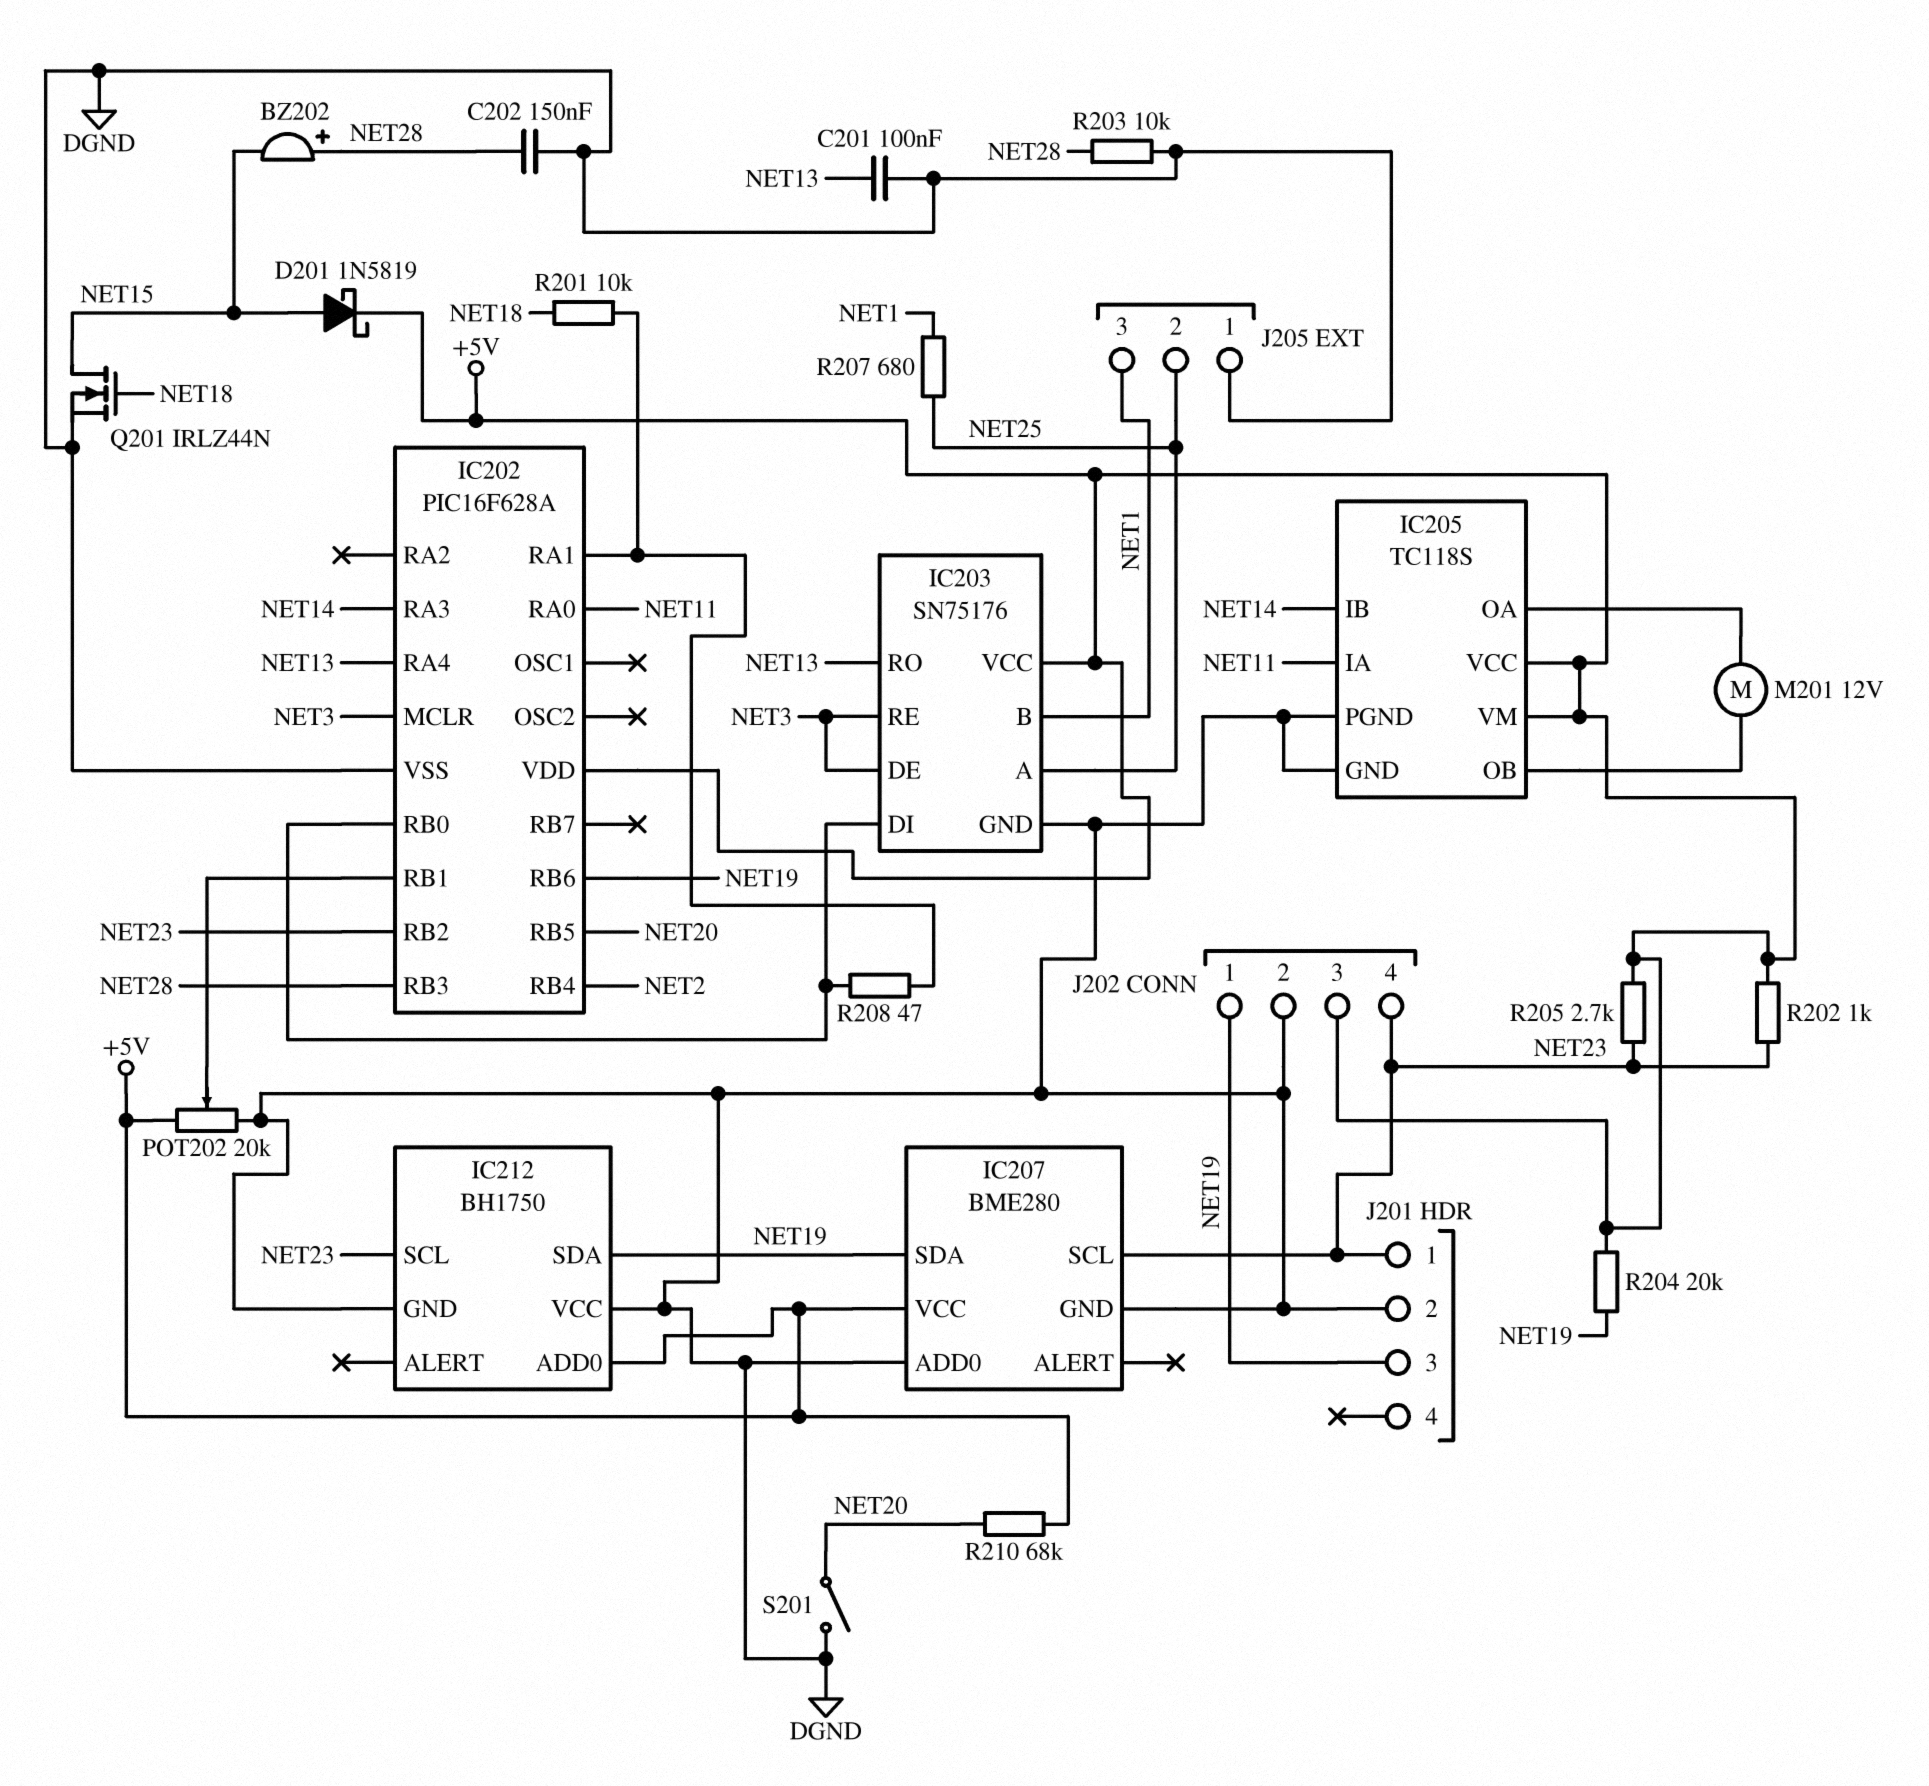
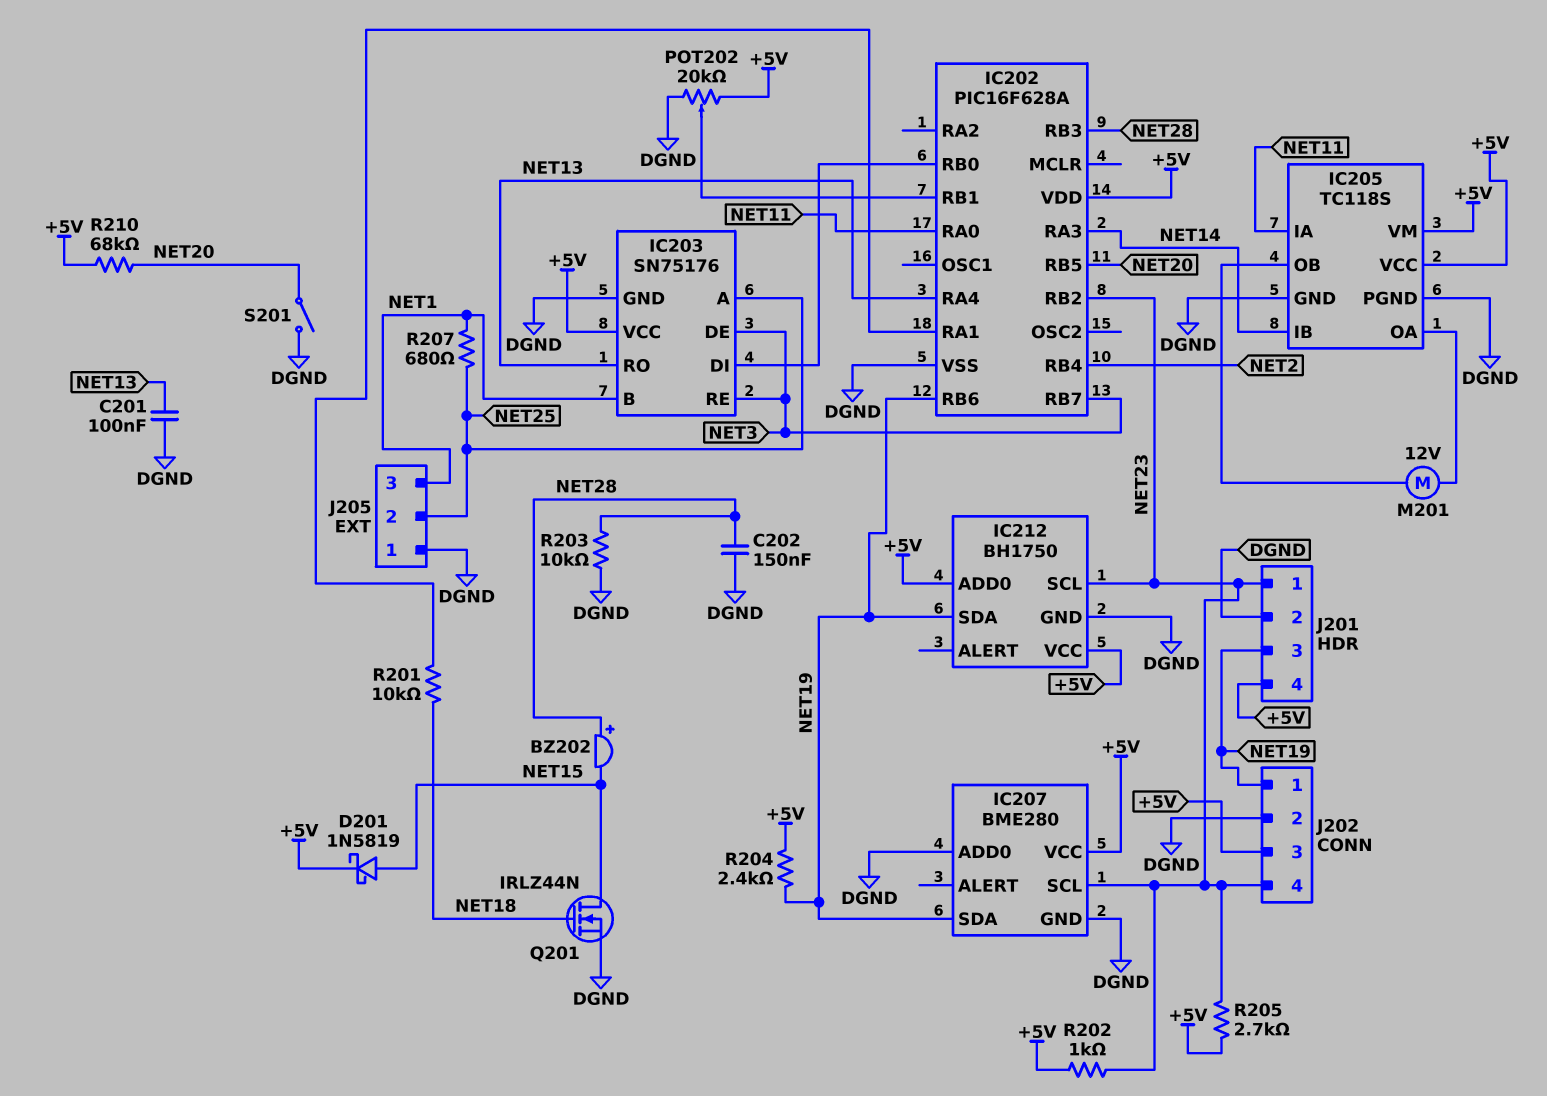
IC202 pin MCLR: NET3 -> none
IC202 pin RB7: none -> NET3
IC212 pin VCC: DGND -> +5V
J201 pin 4: none -> +5V
R204: 20k (+5V, NET19) -> 2.4k (+5V, NET19)
R208: 47 (IC202/RA1, IC202/RB0) -> none

